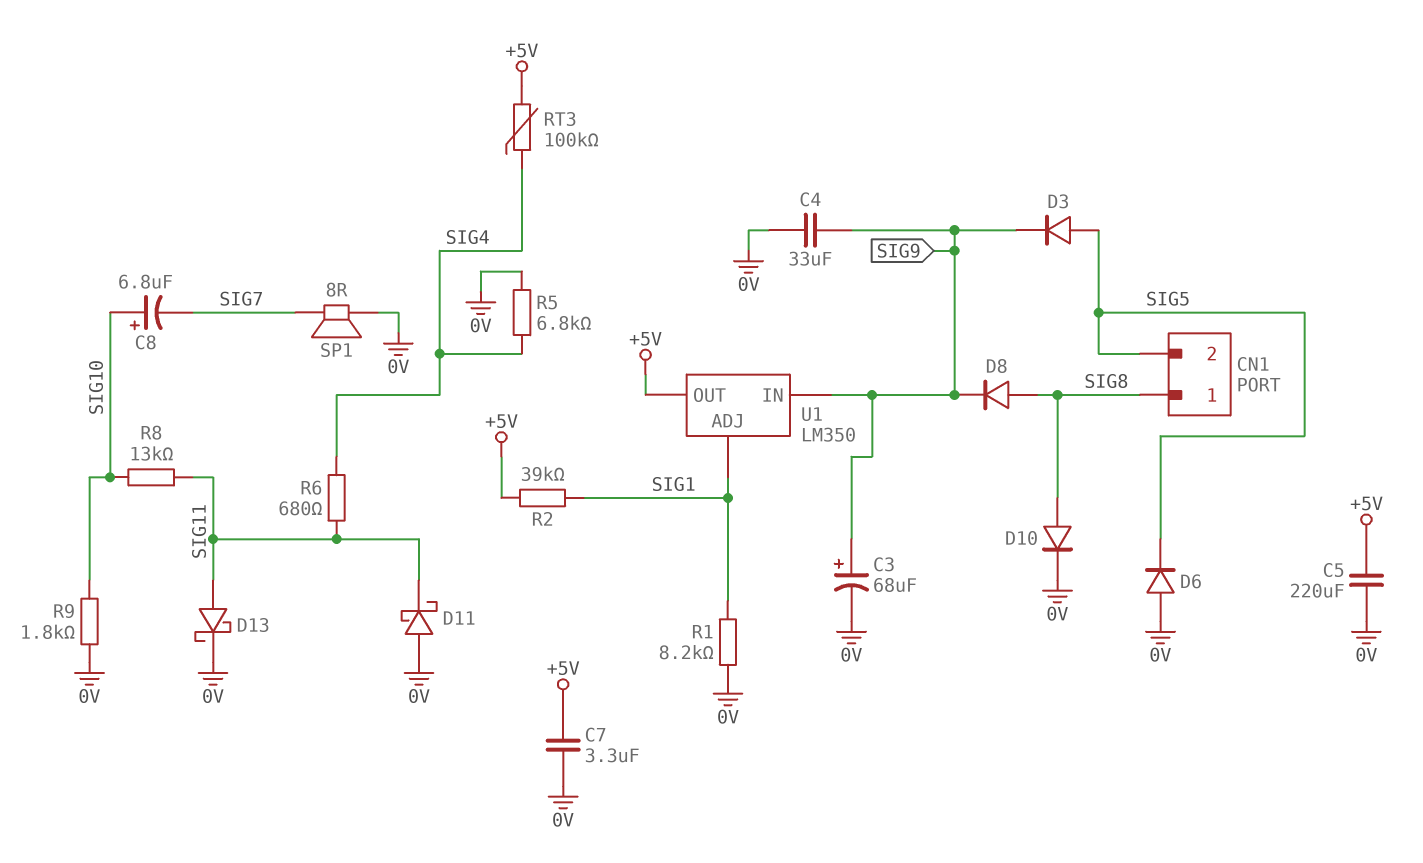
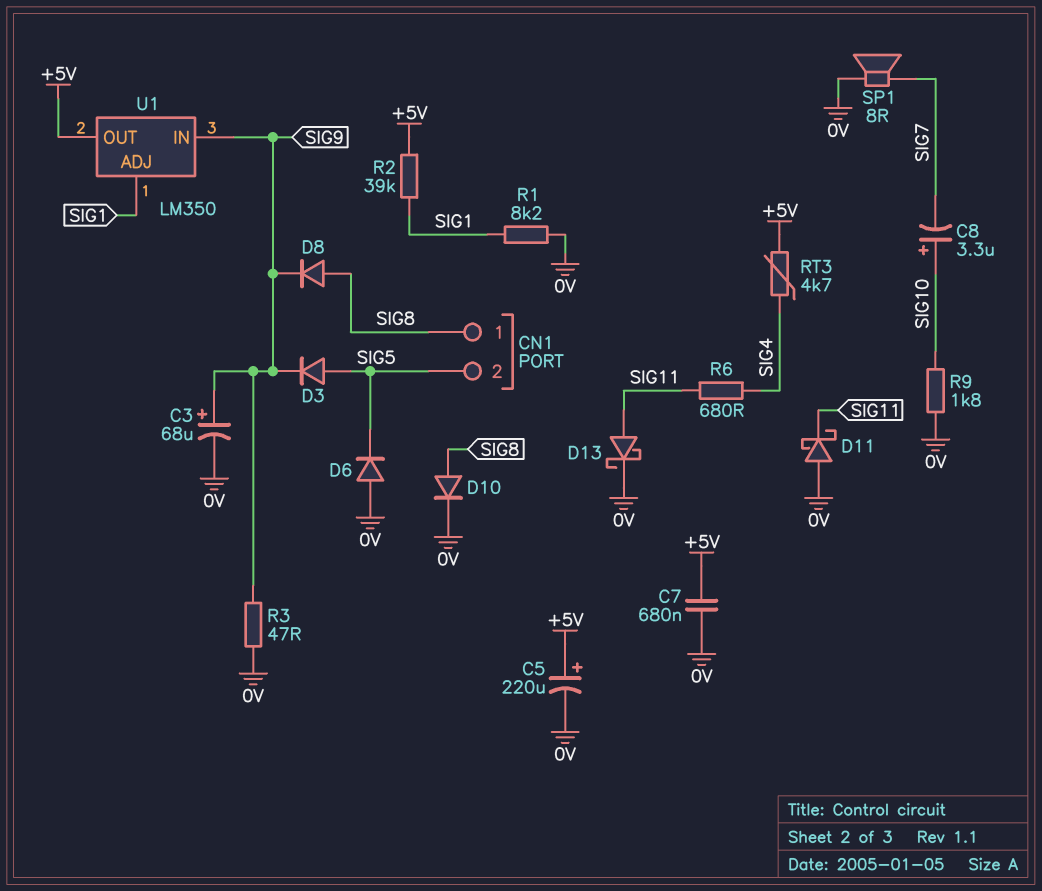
C4: 33uF (0V, SIG9) -> none
C5: 220uF (+5V, 0V) -> 220uF (plus +5V, minus 0V)
C7: 3.3uF (+5V, 0V) -> 680nF (+5V, 0V)
C8: 6.8uF (plus SIG10, minus SIG7) -> 3.3uF (plus SIG10, minus SIG7)
R3: none -> 47 (0V, SIG9)
R5: 6.8k (0V, SIG4) -> none
R8: 13k (SIG10, SIG11) -> none
RT3: 100k (+5V, SIG4) -> 4.7k (+5V, SIG4)

